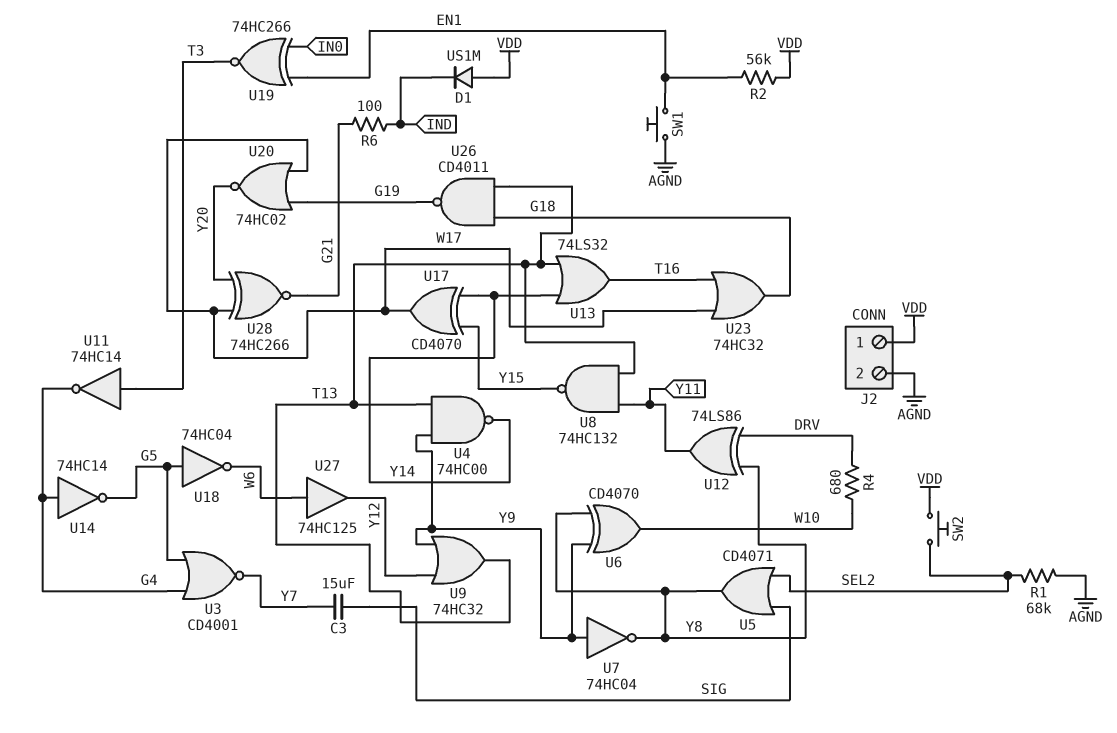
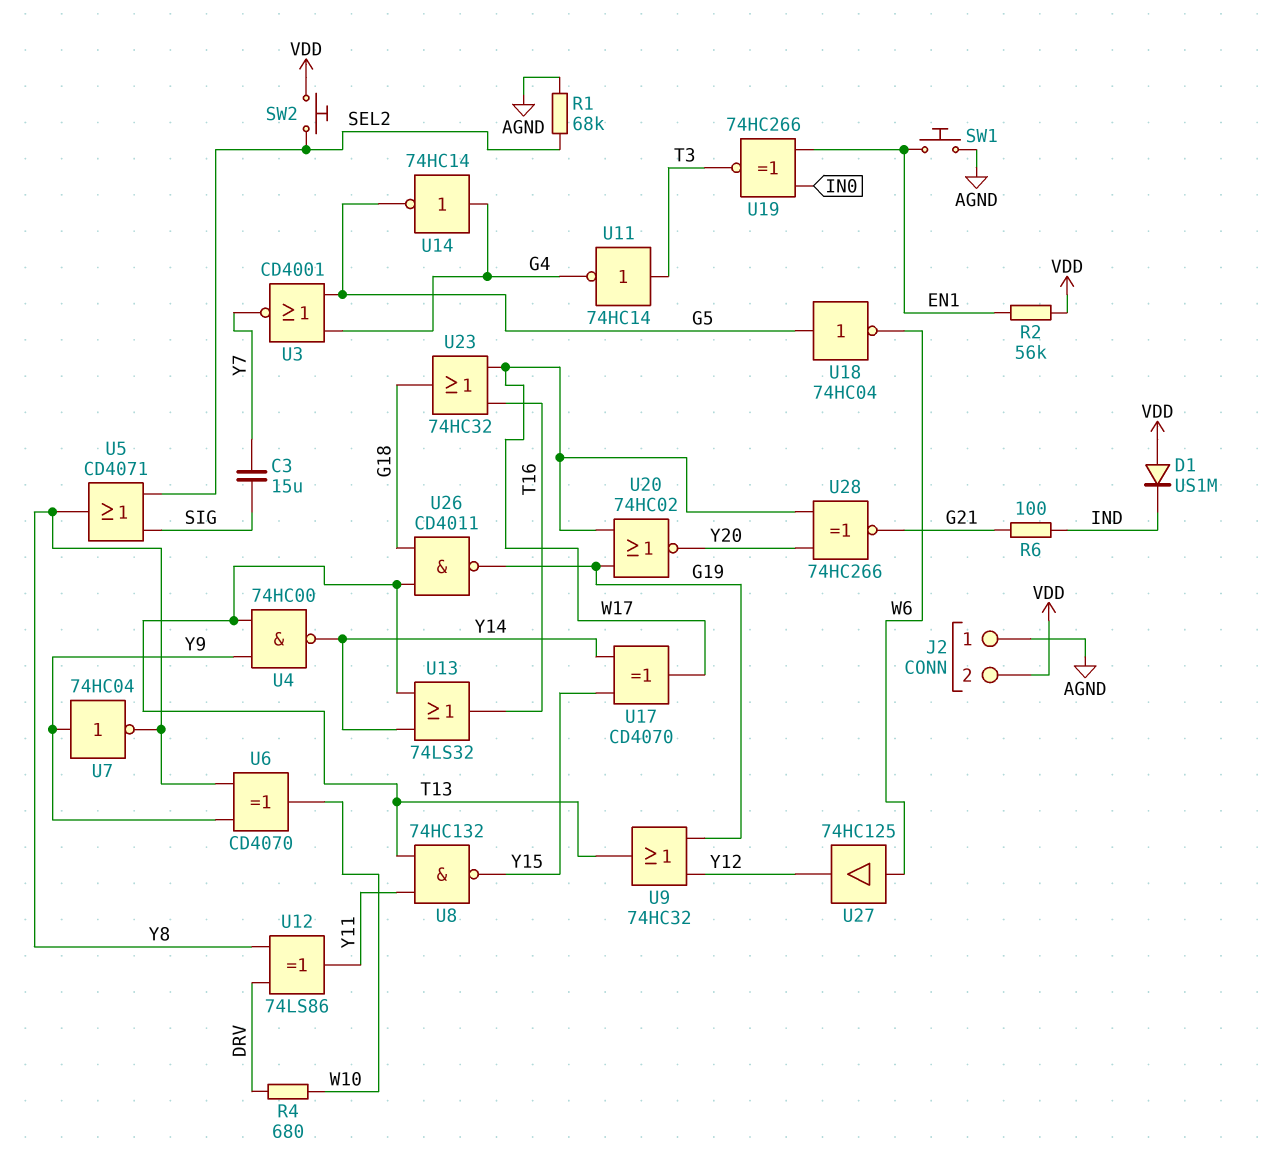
J2 pin 1: VDD -> AGND
J2 pin 2: AGND -> VDD
U9: OR 74HC32 (in Y9, in Y12, out T13) -> OR 74HC32 (in G19, in Y12, out T13)

